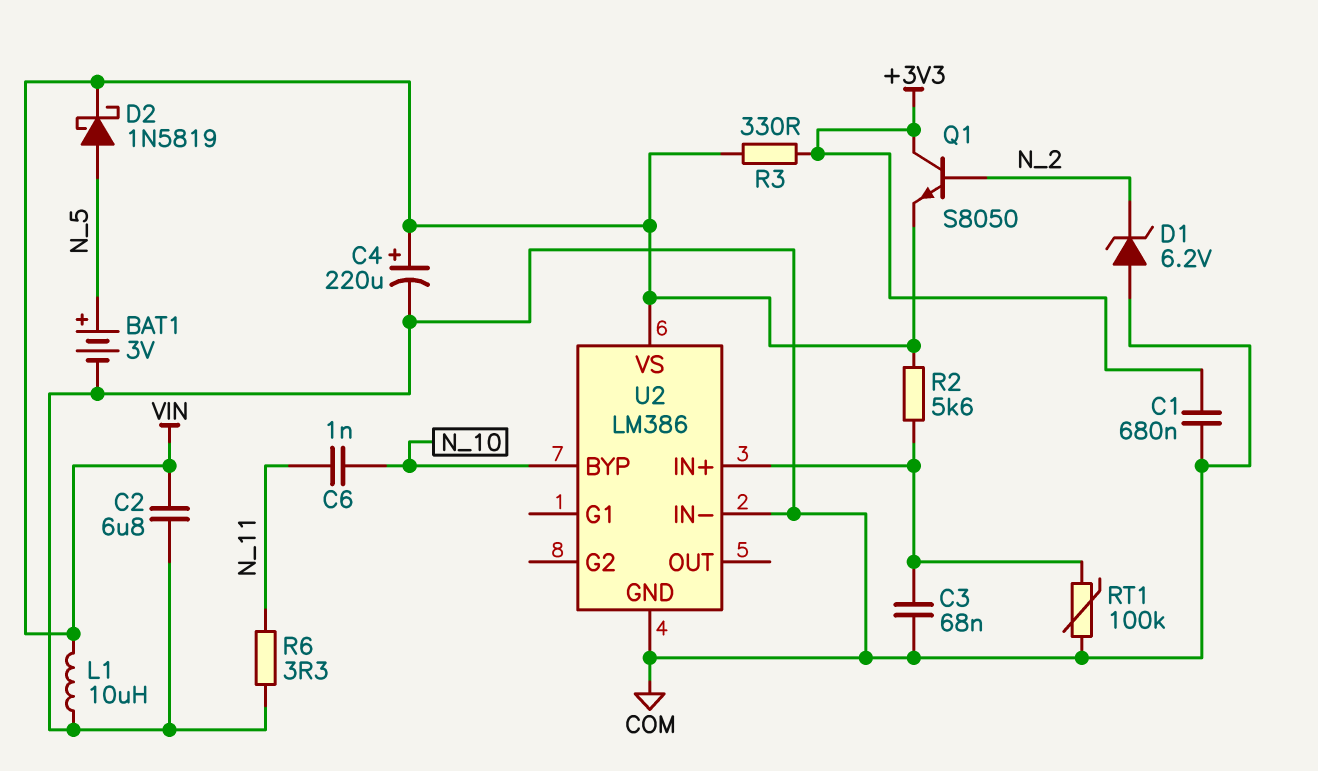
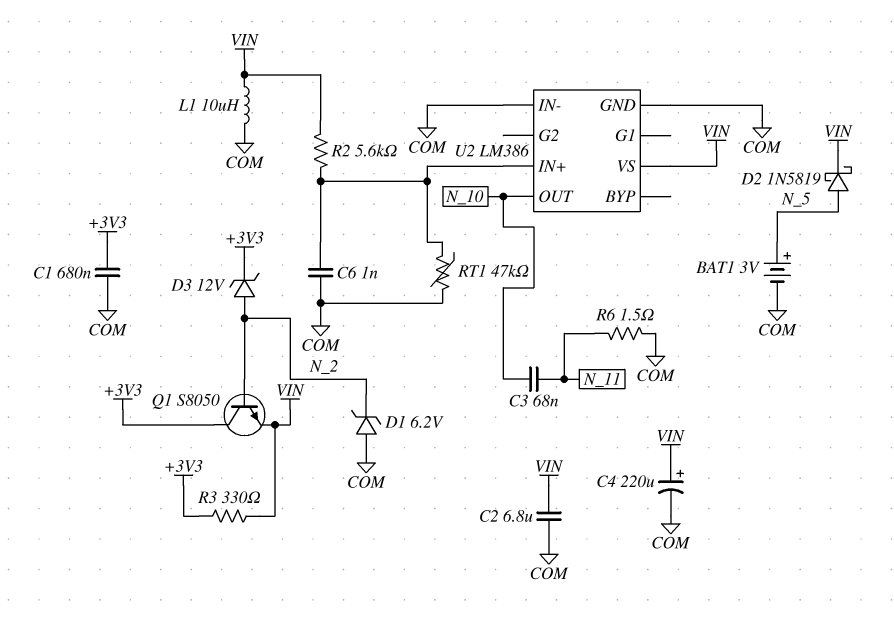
C3: 68nF (COM, U2/IN+) -> 68nF (N_10, N_11)
C6: 1nF (N_10, N_11) -> 1nF (COM, U2/IN+)
D3: none -> zener 12V (A N_2, K +3V3)
R6: 3.3 (COM, N_11) -> 1.5 (COM, N_11)
RT1: 100k (COM, U2/IN+) -> 47k (COM, U2/IN+)
U2 pin BYP: N_10 -> none
U2 pin OUT: none -> N_10

